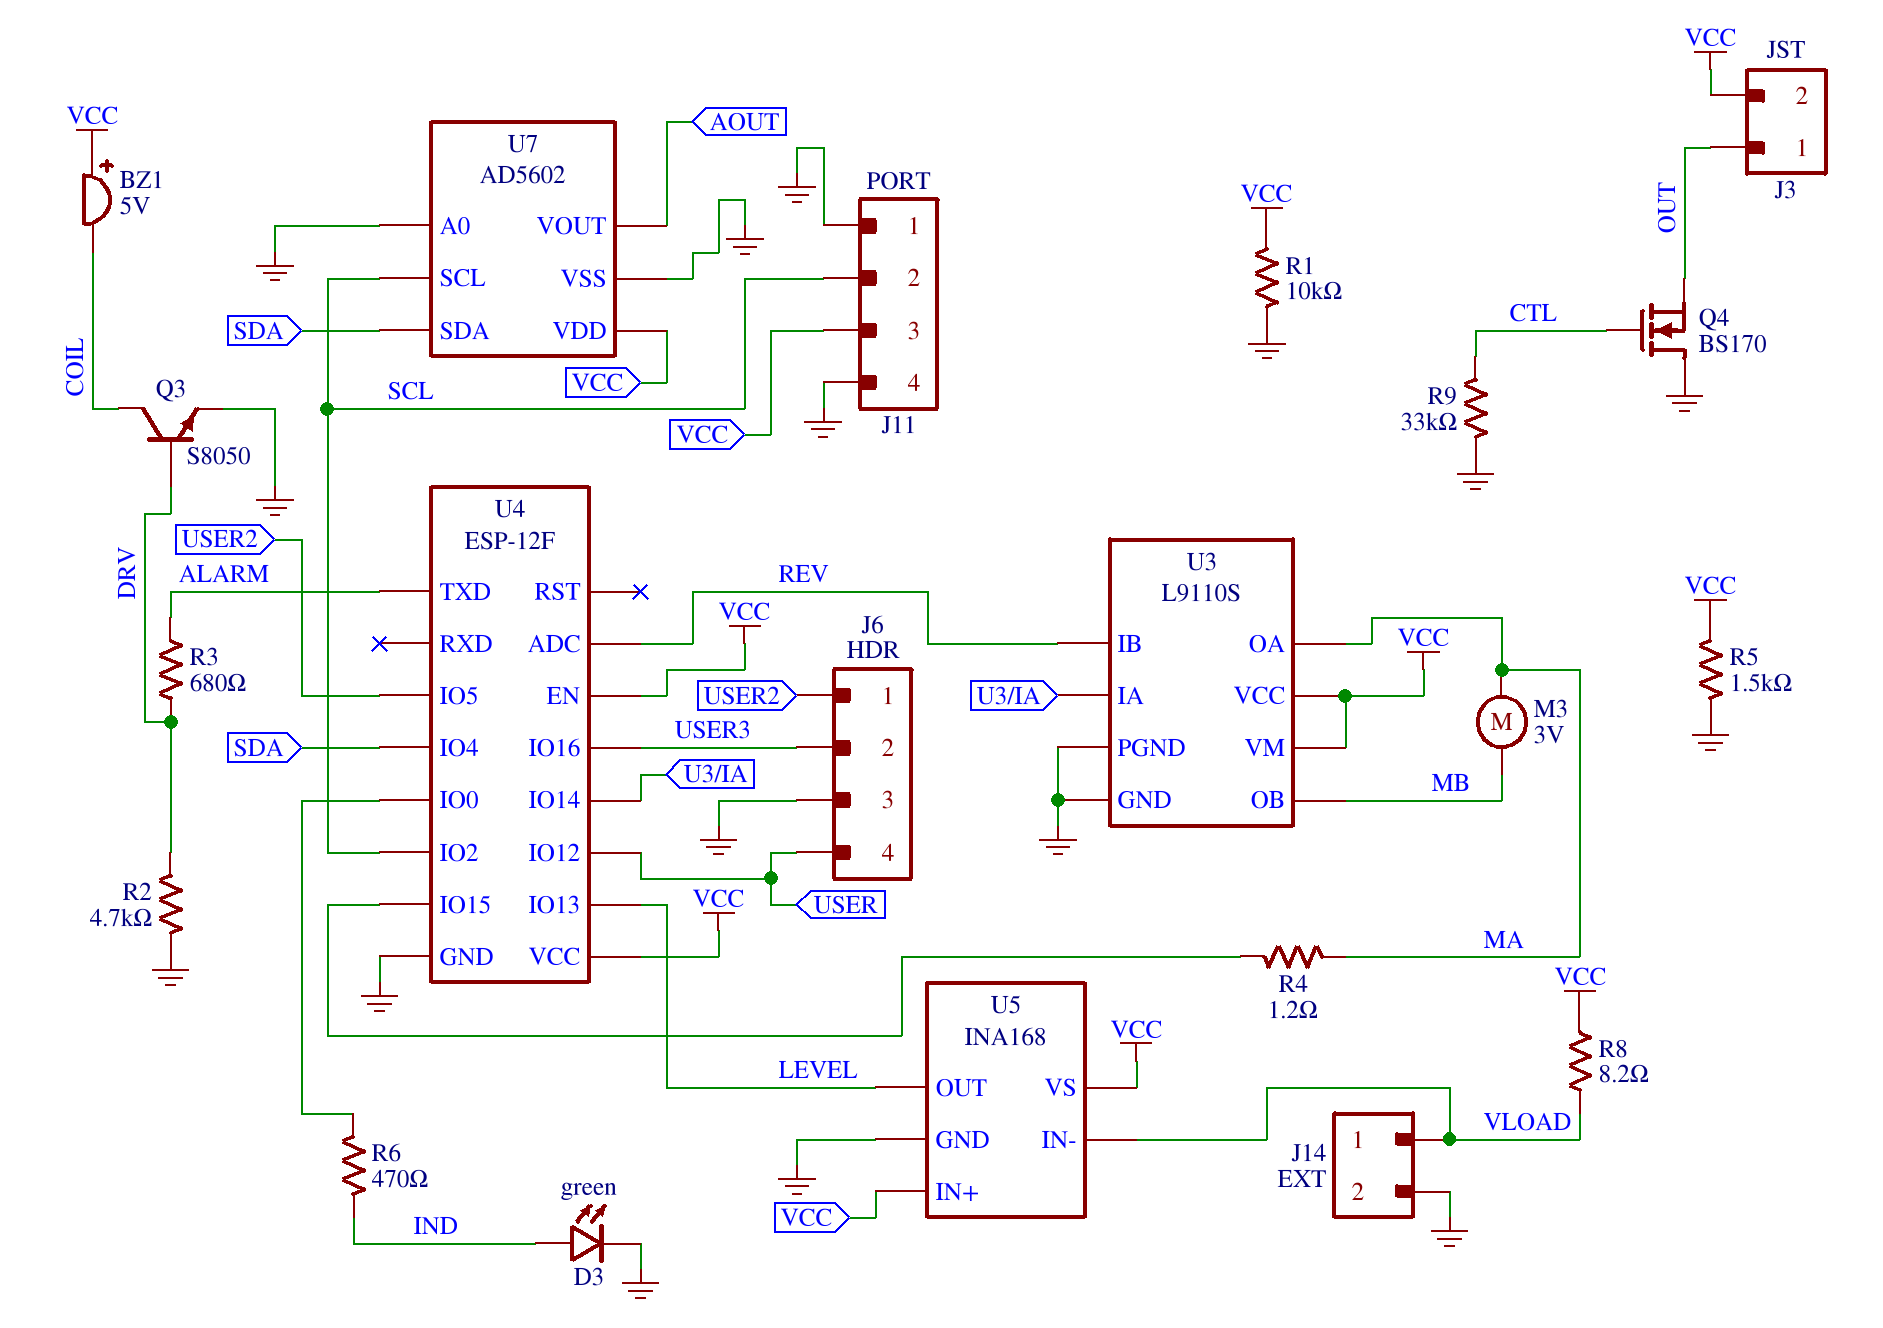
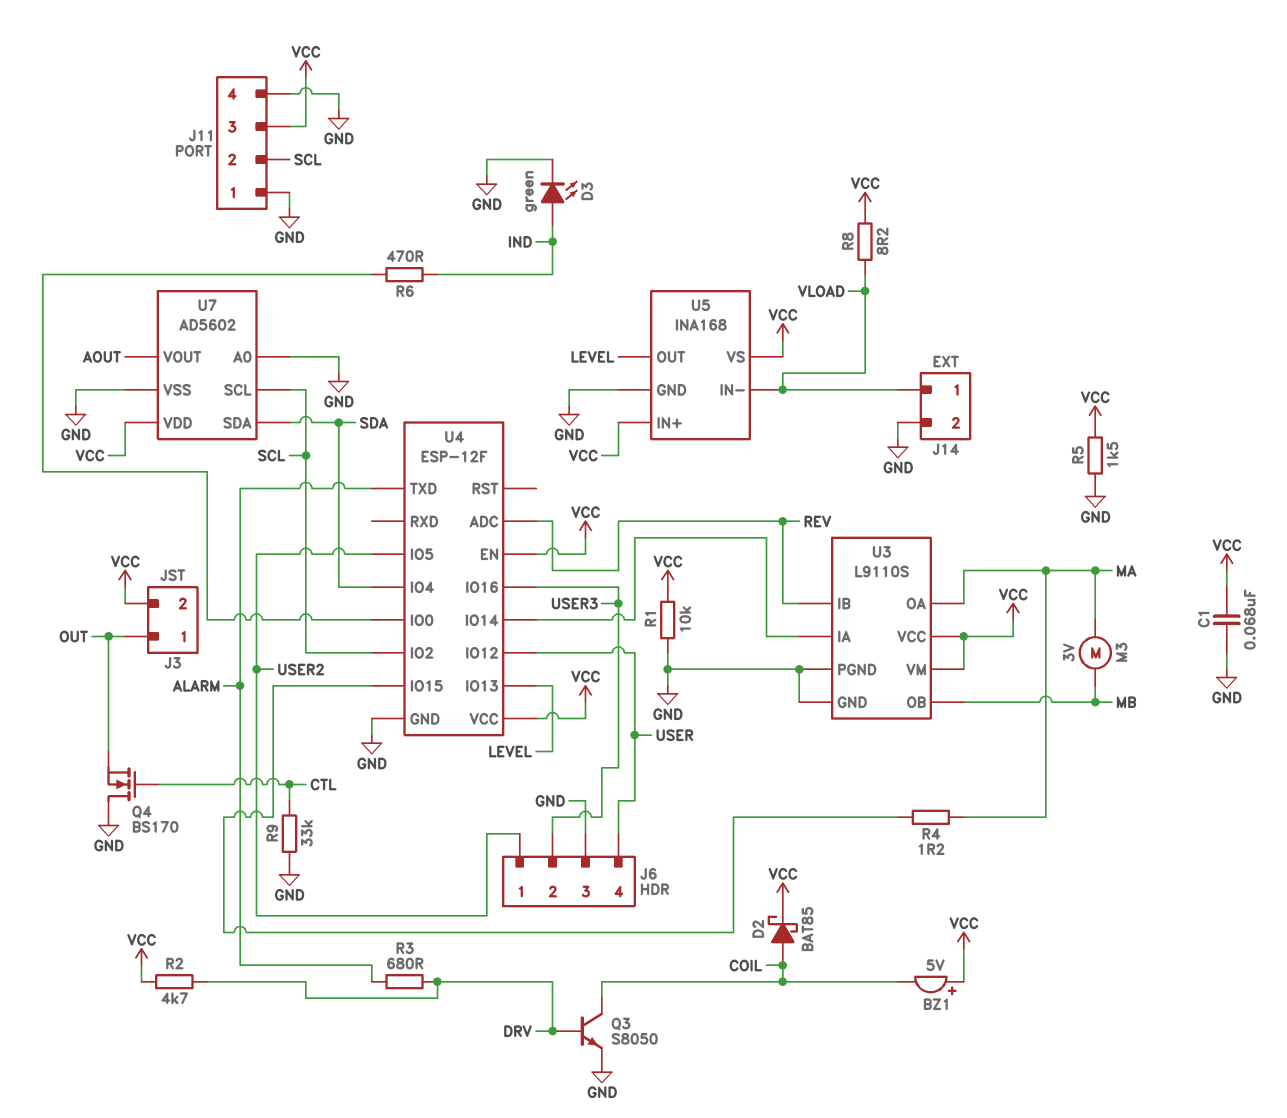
C1: none -> 68nF (GND, VCC)
D2: none -> schottky BAT85 (A COIL, K VCC)
R2: 4.7k (DRV, GND) -> 4.7k (DRV, VCC)

